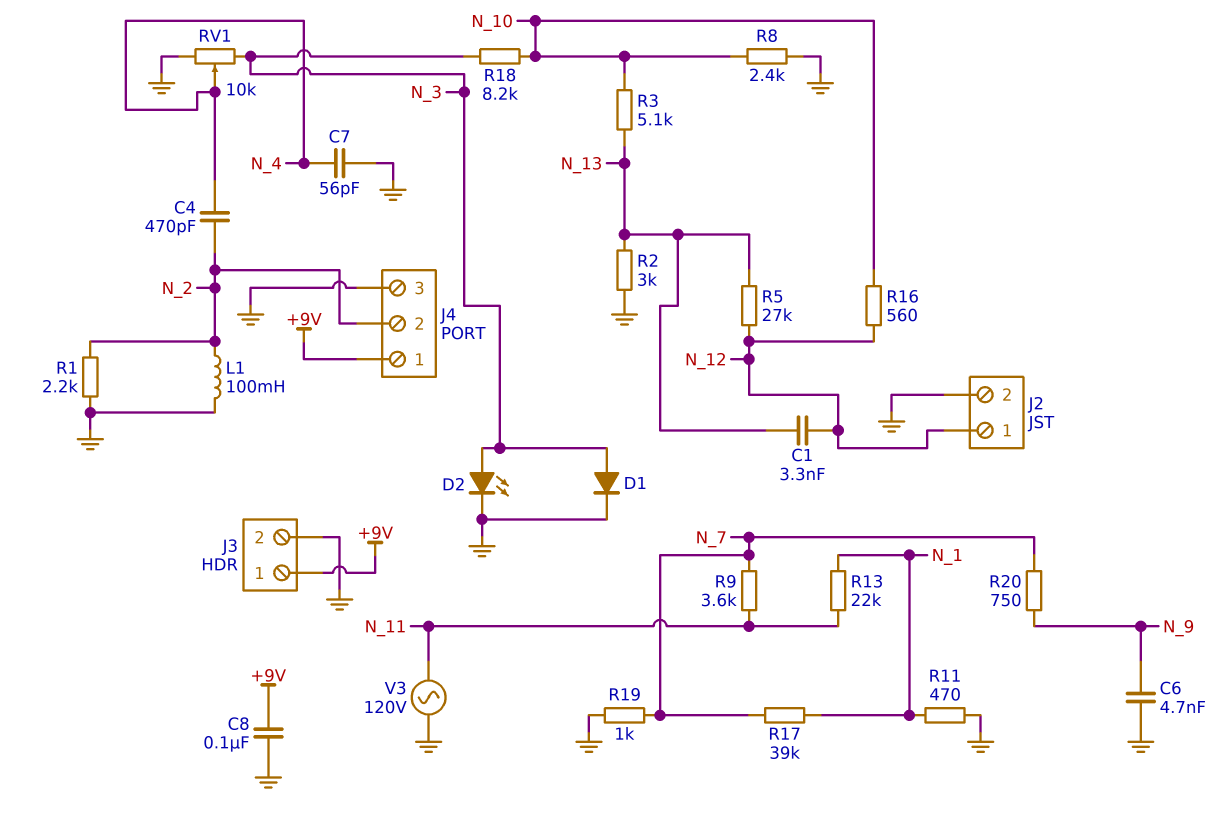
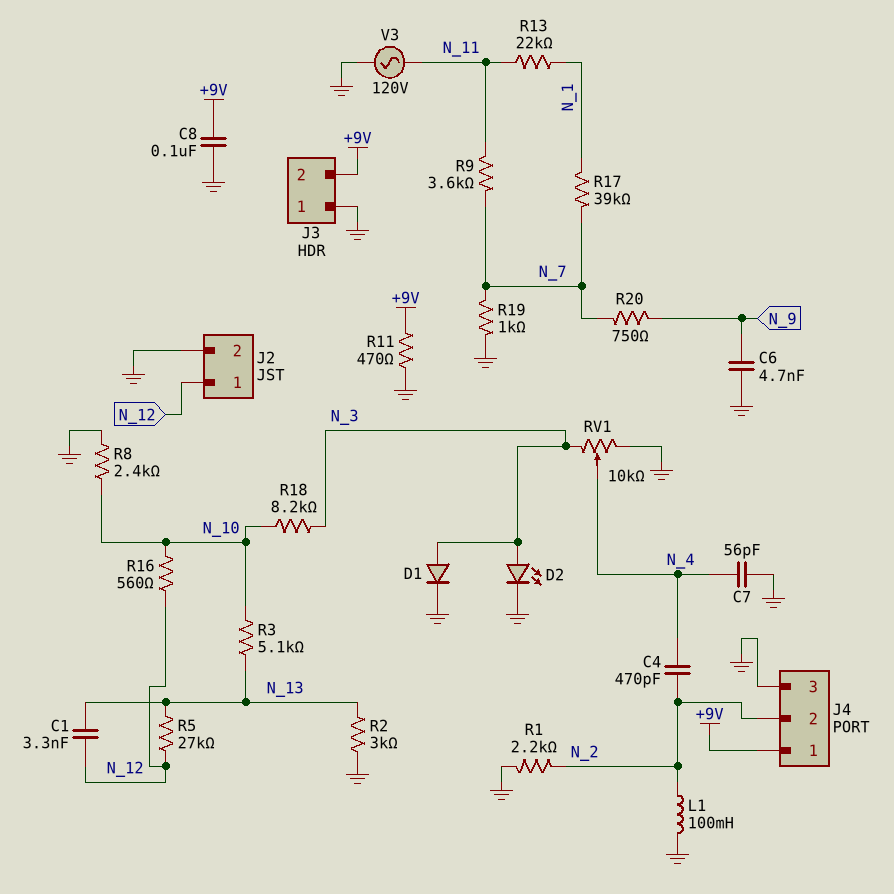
J3 pin 1: +9V -> GND
J3 pin 2: GND -> +9V
R11: 470 (GND, N_1) -> 470 (+9V, GND)

